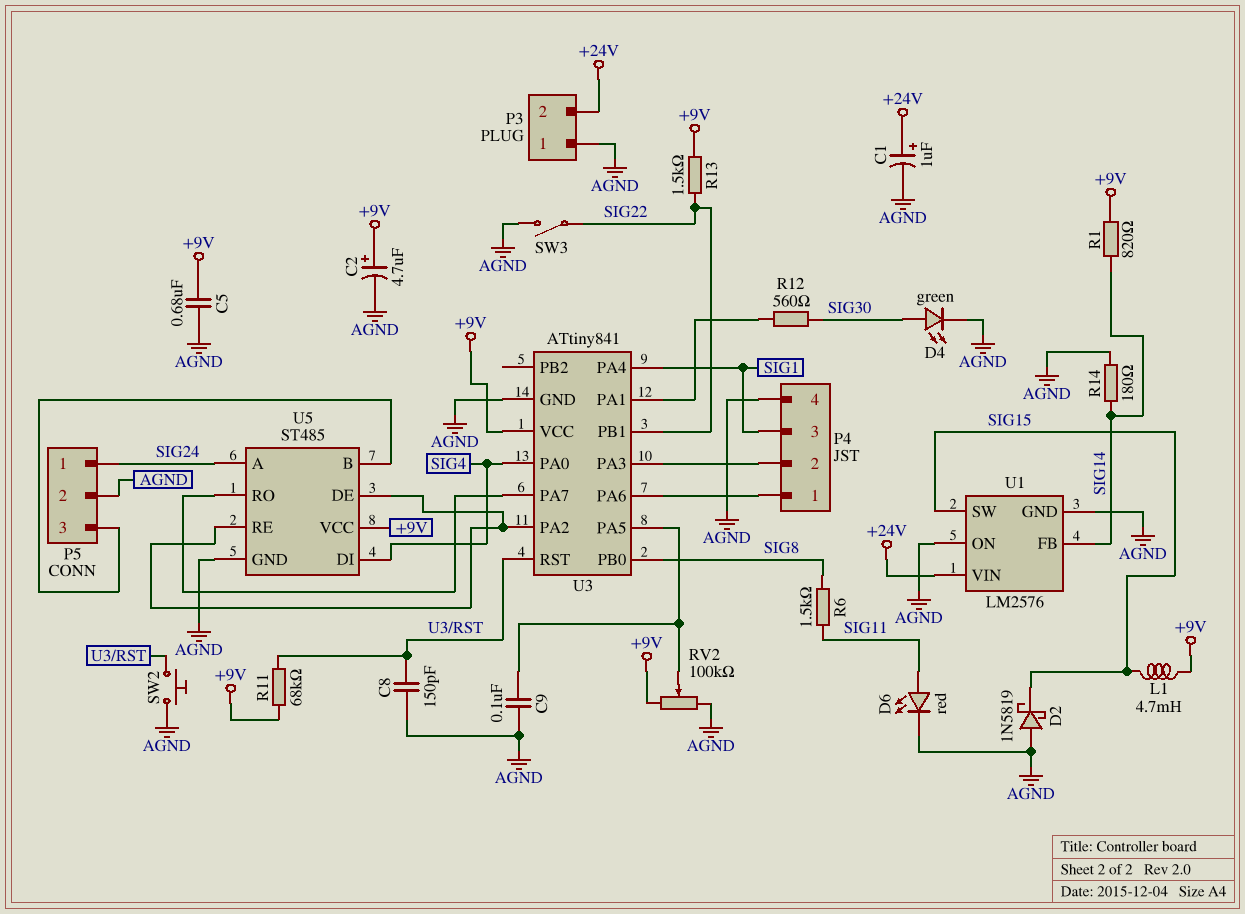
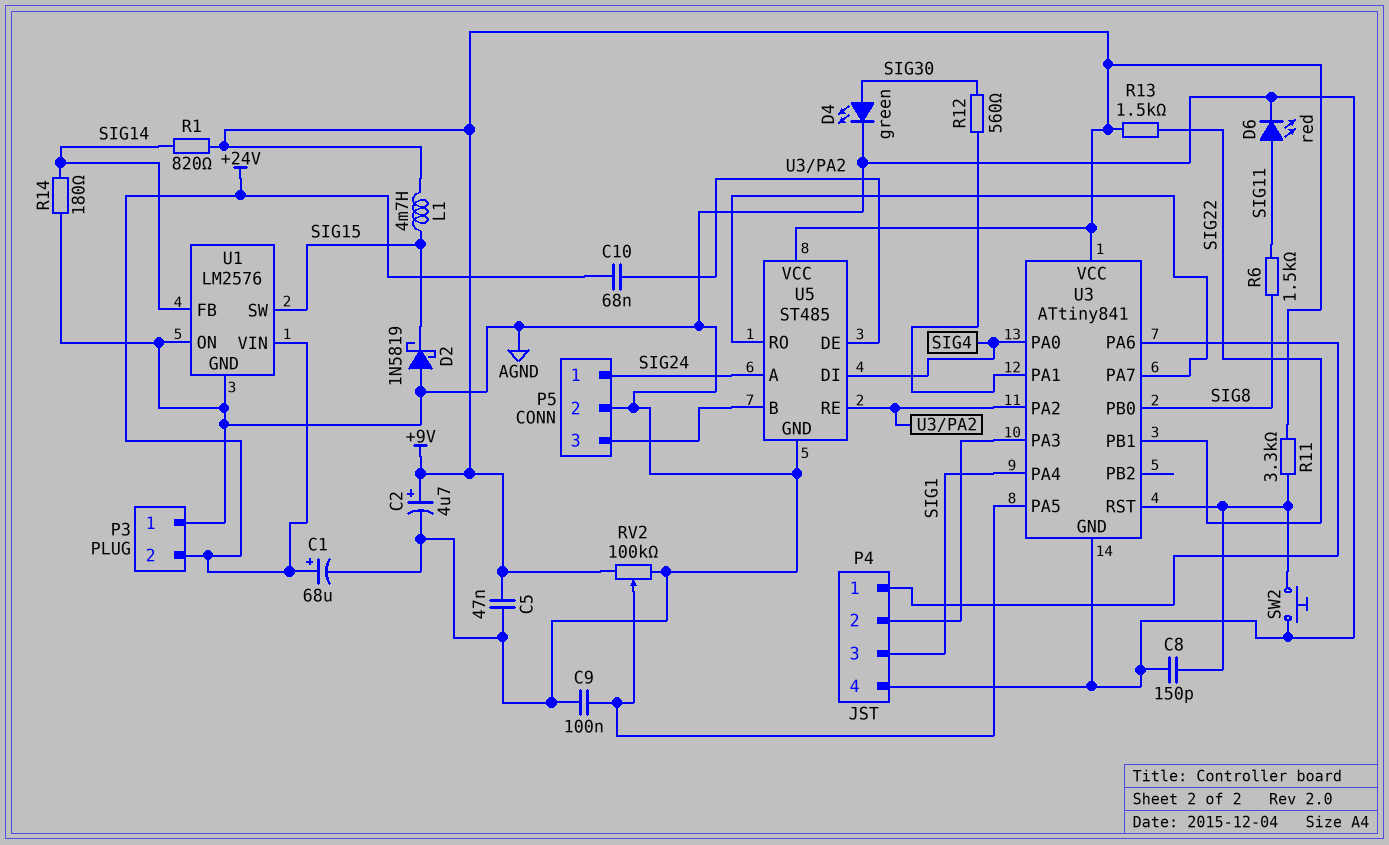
C1: 1uF (plus +24V, minus AGND) -> 68uF (plus +24V, minus AGND)
C5: 680nF (+9V, AGND) -> 47nF (+9V, AGND)
C10: none -> 68nF (+24V, U3/PA2)
R11: 68k (+9V, U3/RST) -> 3.3k (+9V, U3/RST)
SW3: switch (AGND, SIG22) -> none

